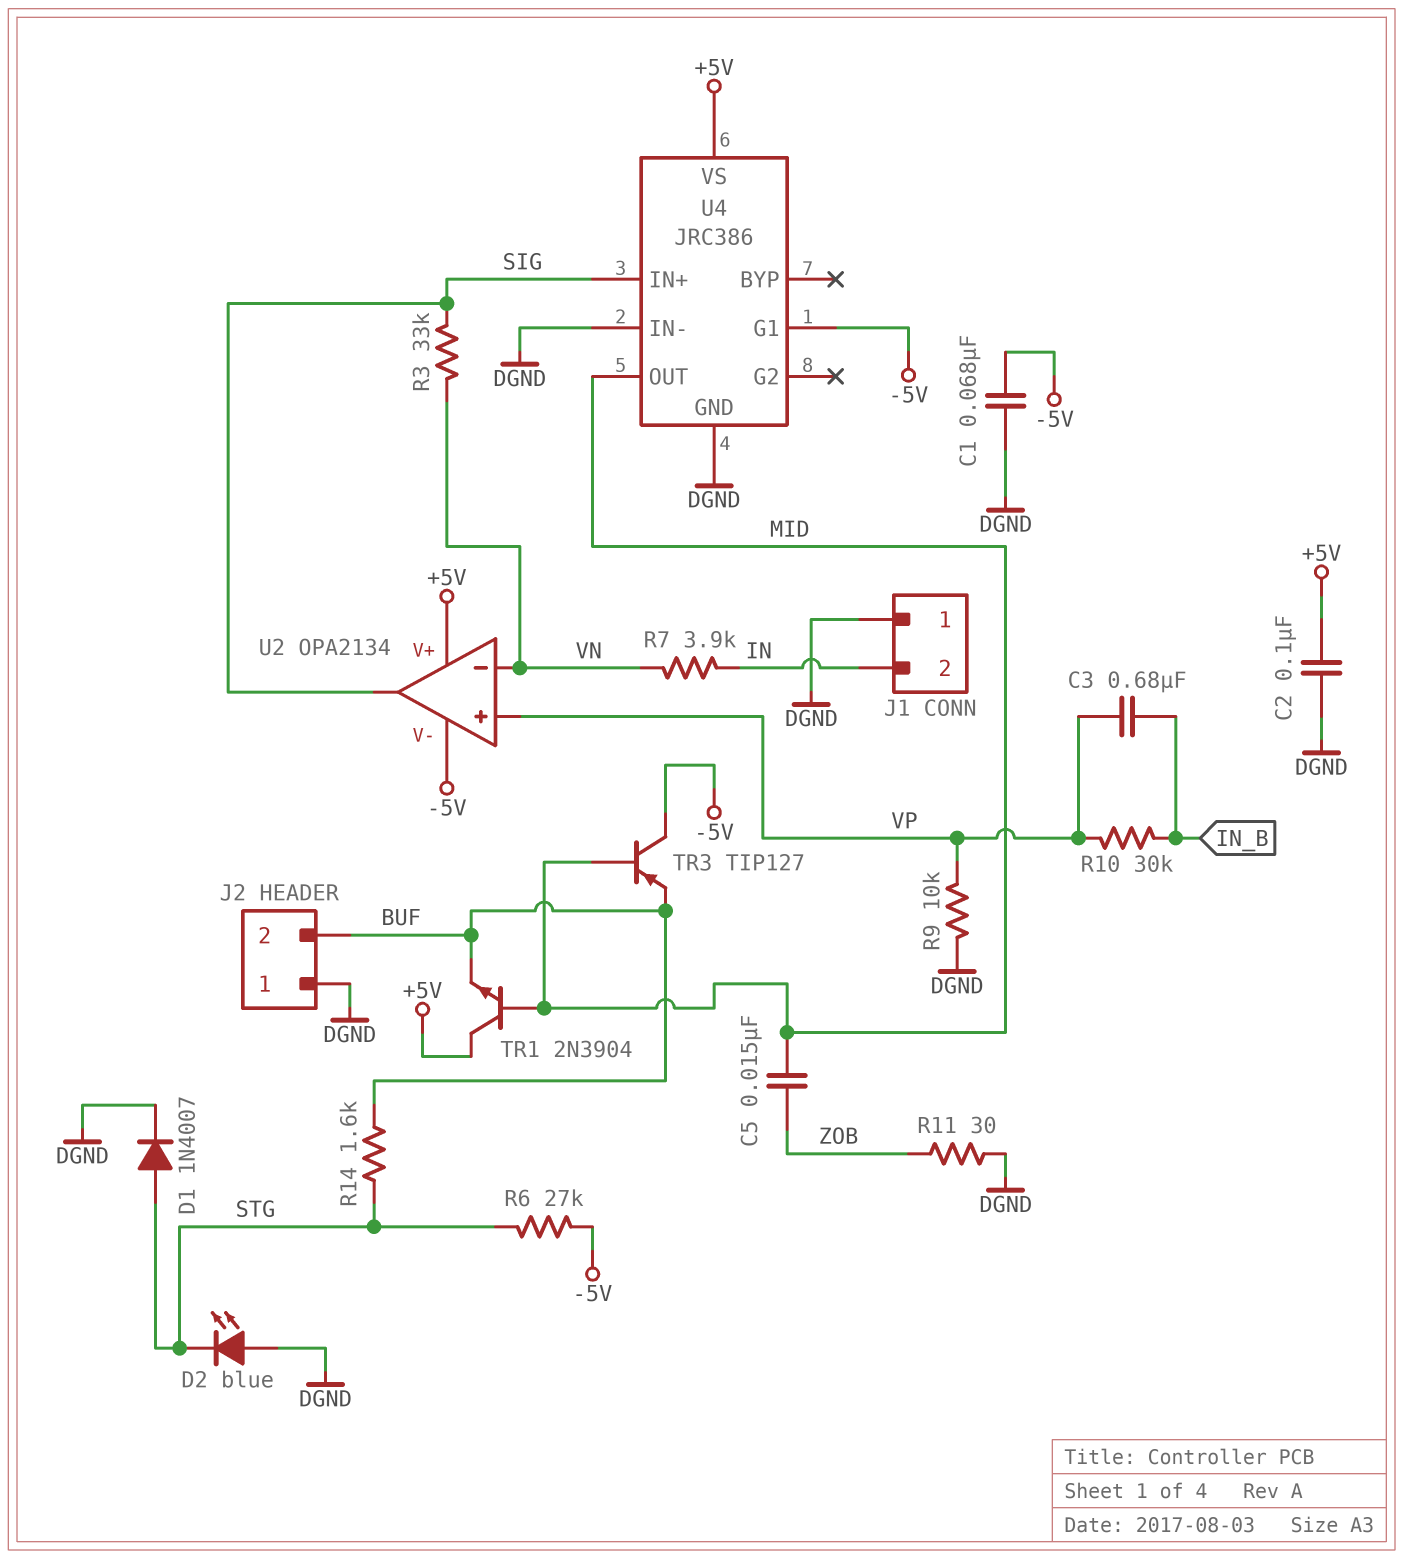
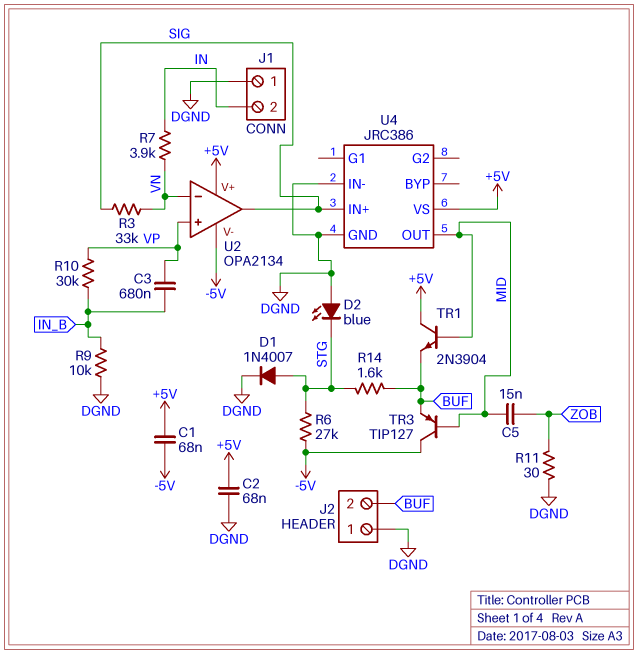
C1: 68nF (-5V, DGND) -> 68nF (+5V, -5V)
C2: 100nF (+5V, DGND) -> 68nF (+5V, DGND)
R9: 10k (DGND, VP) -> 10k (DGND, IN_B)
U4 pin G1: -5V -> none

